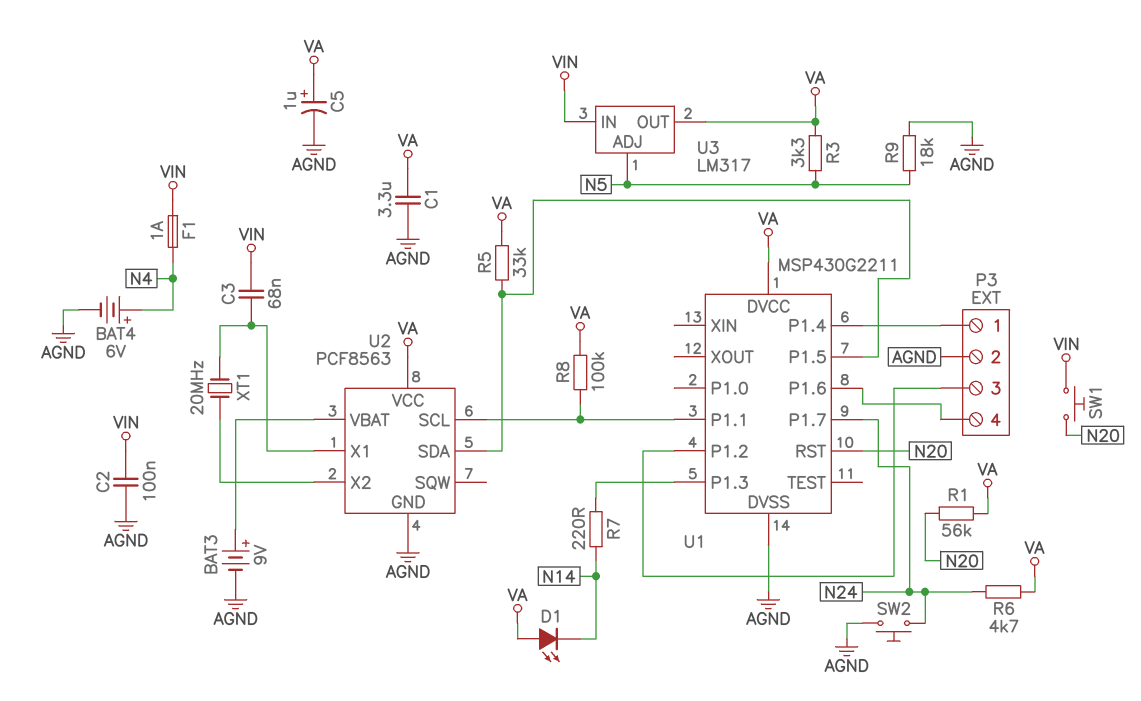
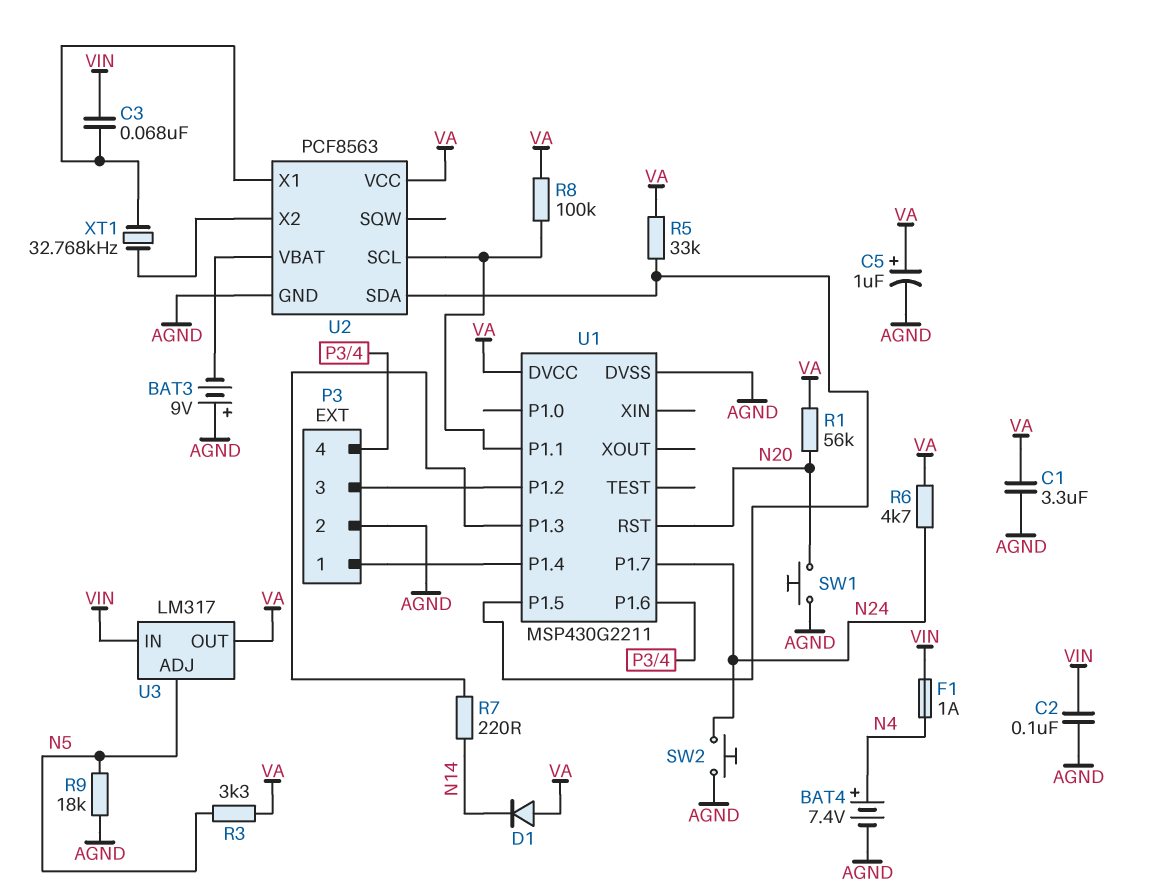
BAT3: 9V (plus U2/VBAT, minus AGND) -> 9V (plus AGND, minus U2/VBAT)
BAT4: 6V (plus N4, minus AGND) -> 7.4V (plus N4, minus AGND)
D1: LED (A VA, K N14) -> diode (A VA, K N14)
SW1: button (N20, VIN) -> button (AGND, N20)
XT1: 20MHz (U2/X1, U2/X2) -> 32.768kHz (U2/X1, U2/X2)

